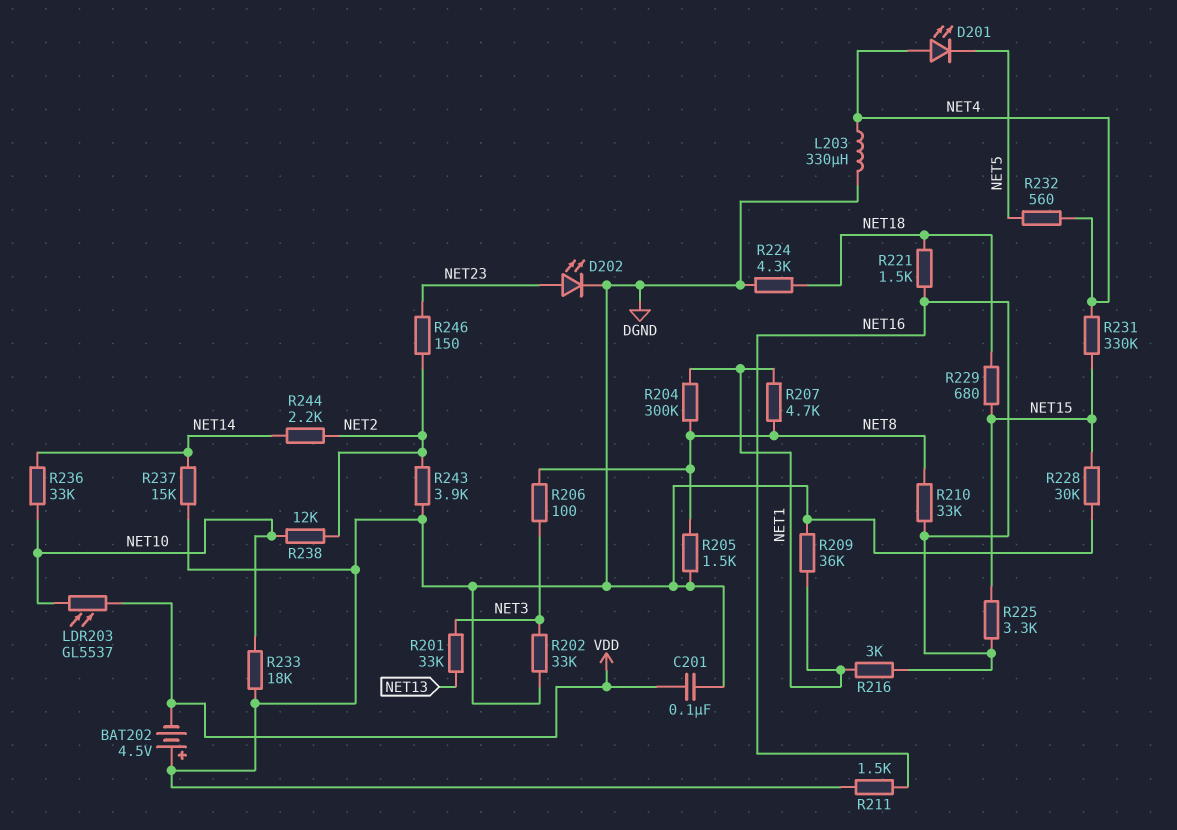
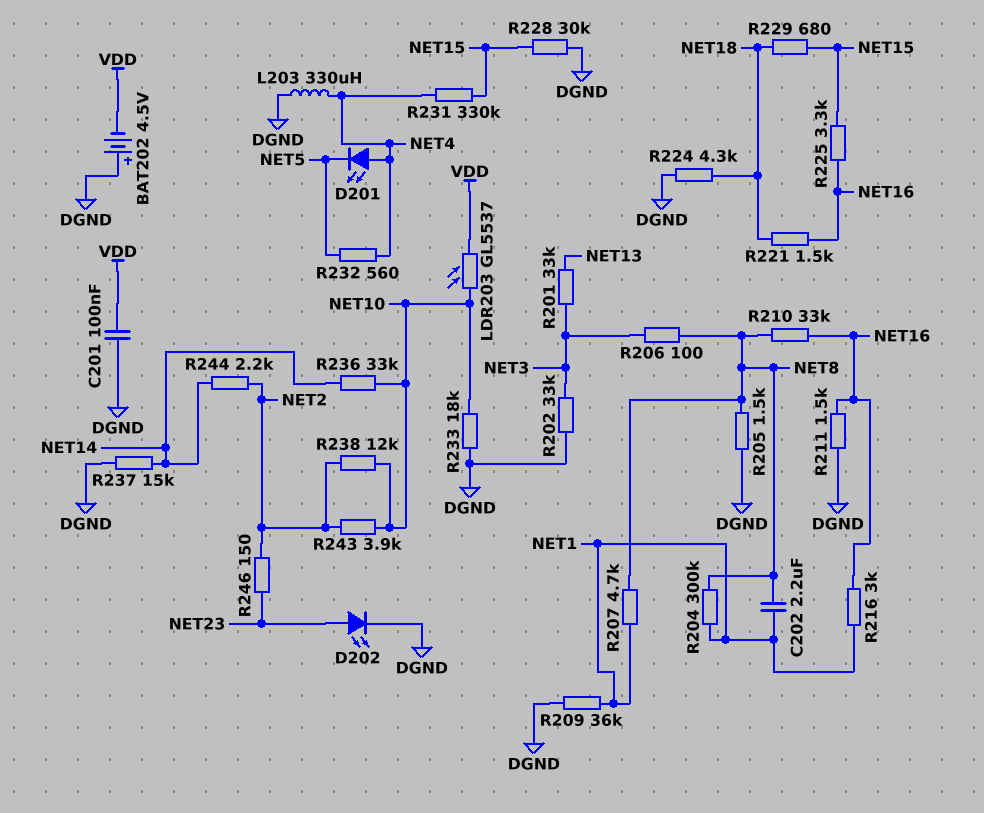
C202: none -> 2.2uF (NET1, NET8)
R243: 3.9k (DGND, NET2) -> 3.9k (NET2, NET10)

